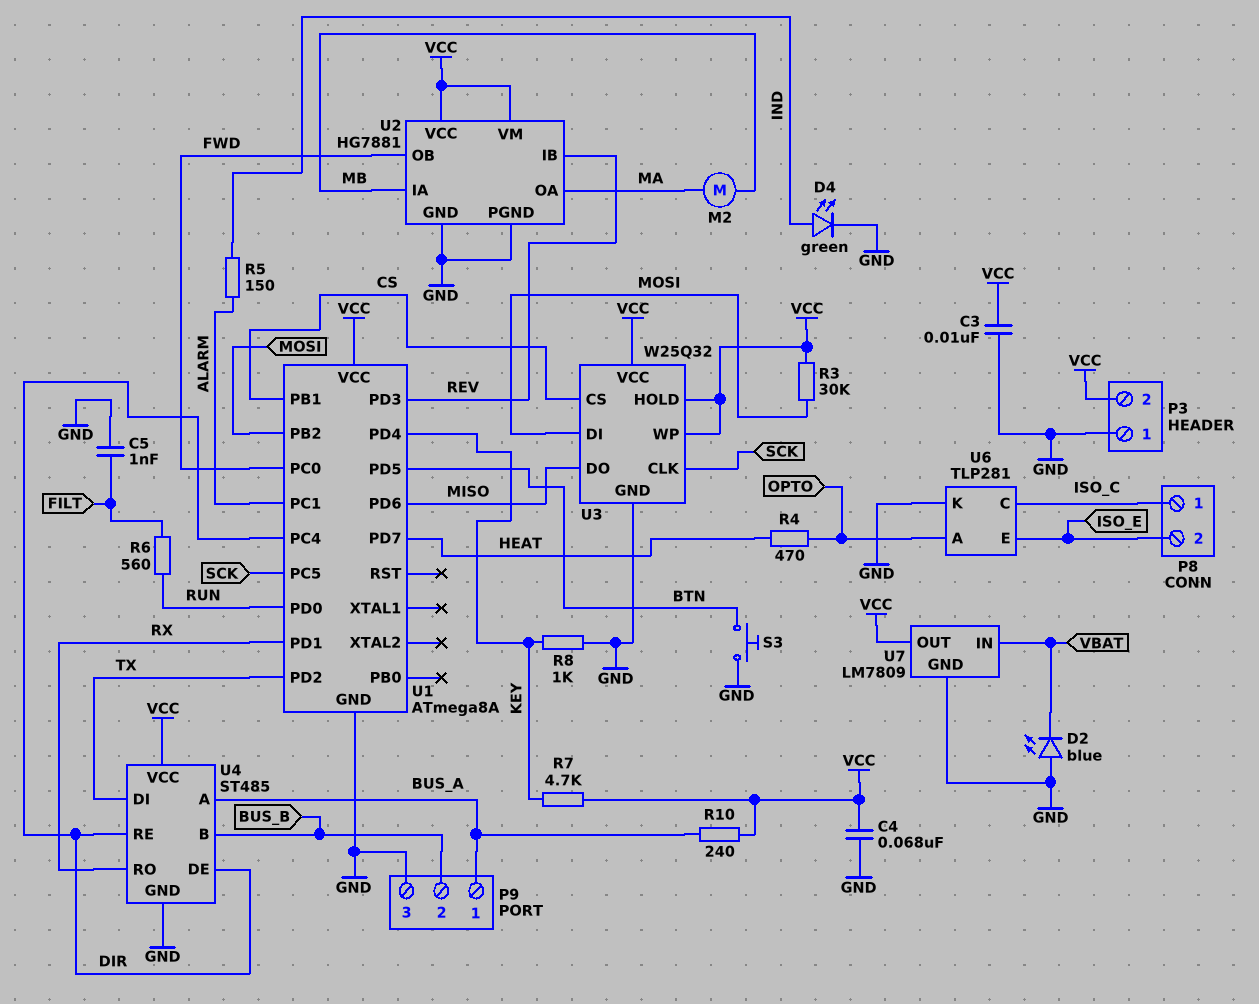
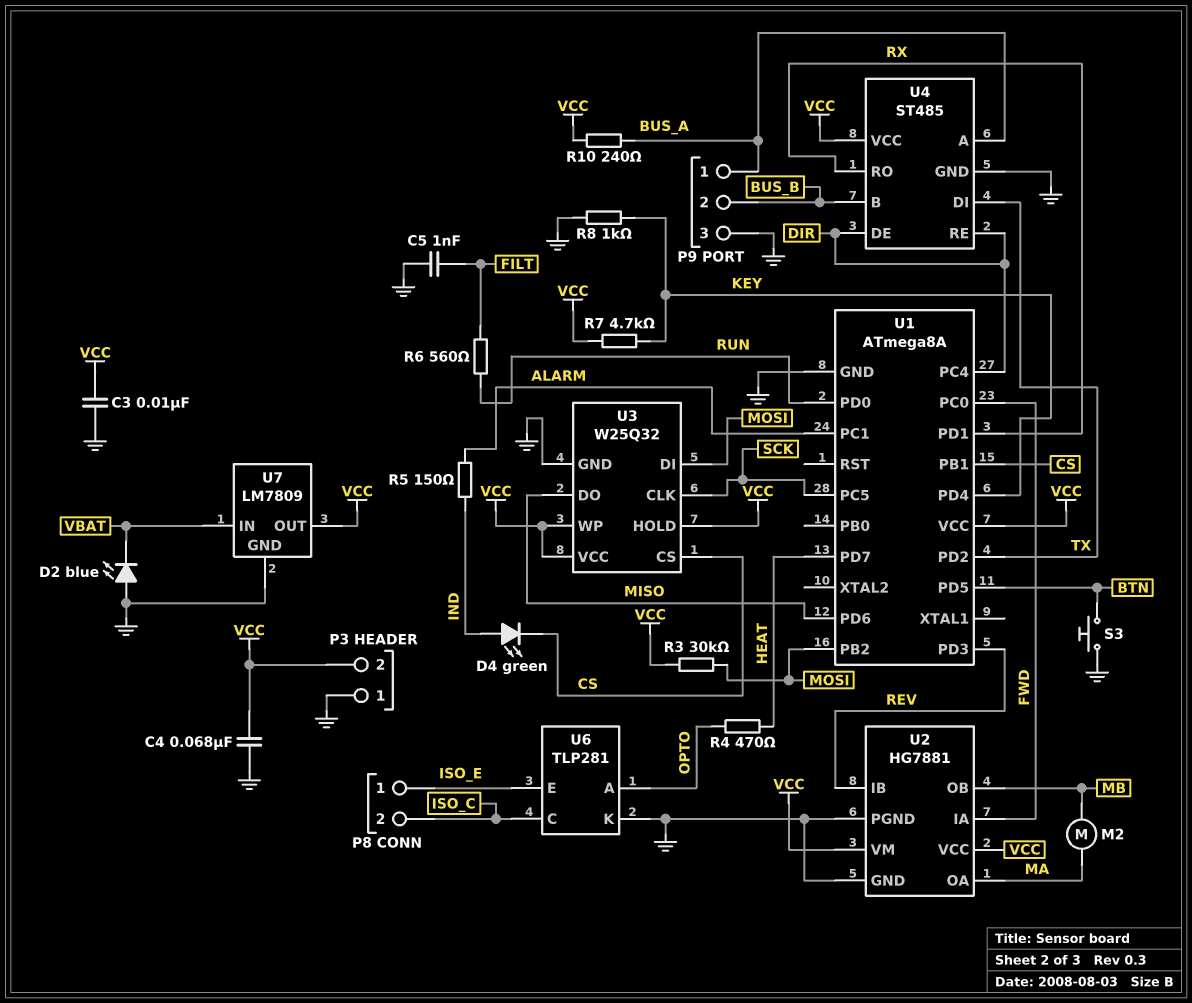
D4: LED green (A IND, K GND) -> LED green (A IND, K CS)
P8 pin 1: ISO_C -> ISO_E
P8 pin 2: ISO_E -> ISO_C
U2 pin IA: MB -> FWD
U2 pin OB: FWD -> MB

